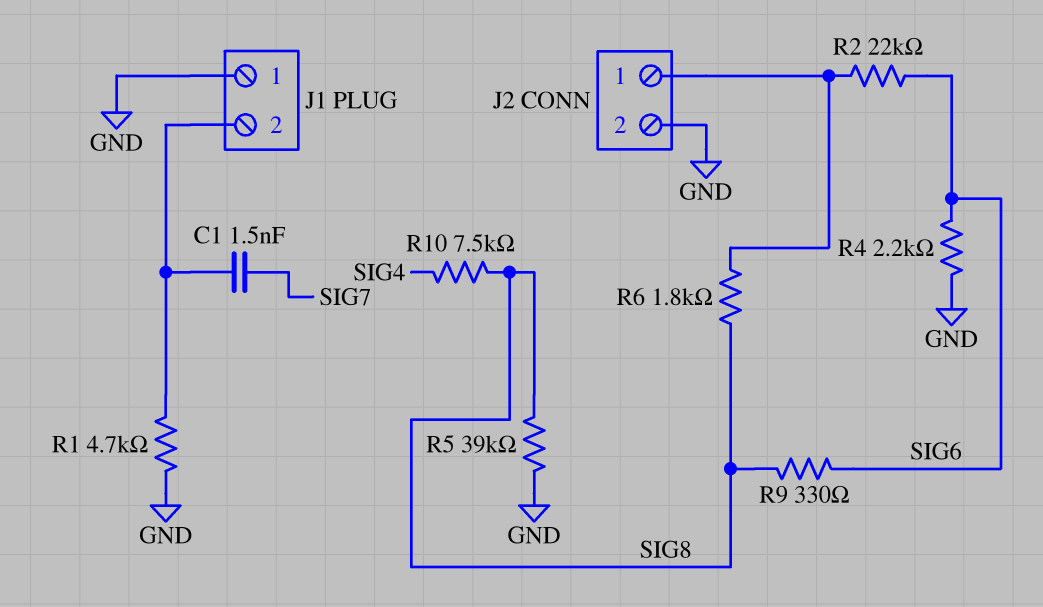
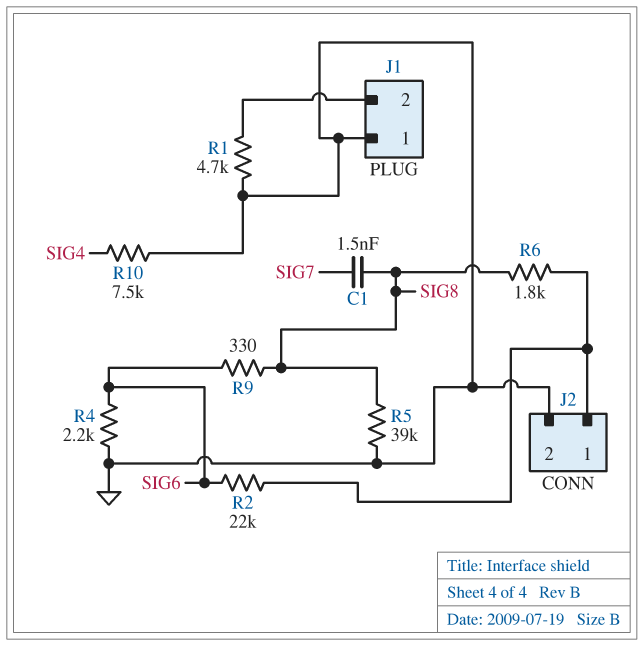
C1: 1.5nF (J1/2, SIG7) -> 1.5nF (SIG7, SIG8)
R10: 7.5k (SIG4, SIG8) -> 7.5k (GND, SIG4)

